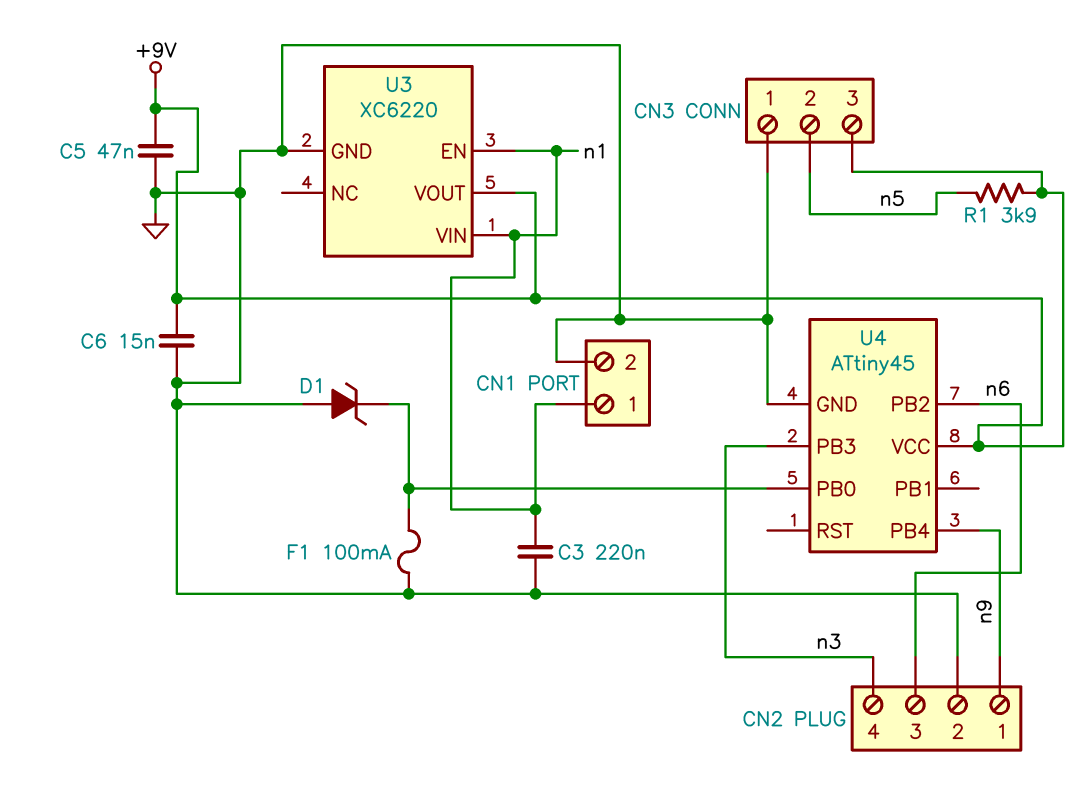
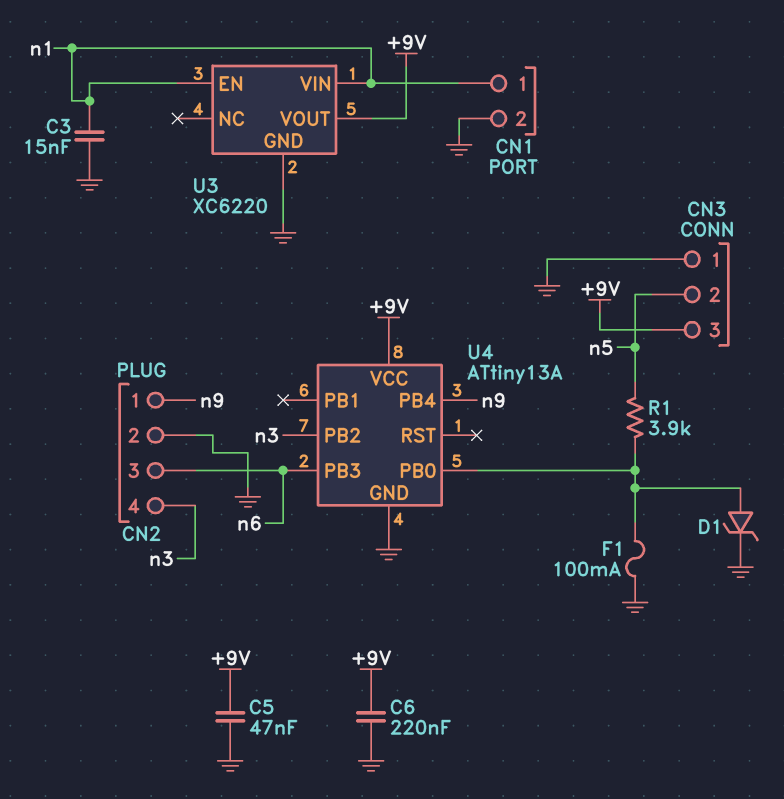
C3: 220nF (GND, n1) -> 15nF (GND, n1)
C6: 15nF (+9V, GND) -> 220nF (+9V, GND)
D1: zener (A GND, K U4/PB0) -> zener (A U4/PB0, K GND)
R1: 3.9k (+9V, n5) -> 3.9k (U4/PB0, n5)
U4: ATtiny45 -> ATtiny13A
U4 pin PB2: n6 -> n3
U4 pin PB3: n3 -> n6

